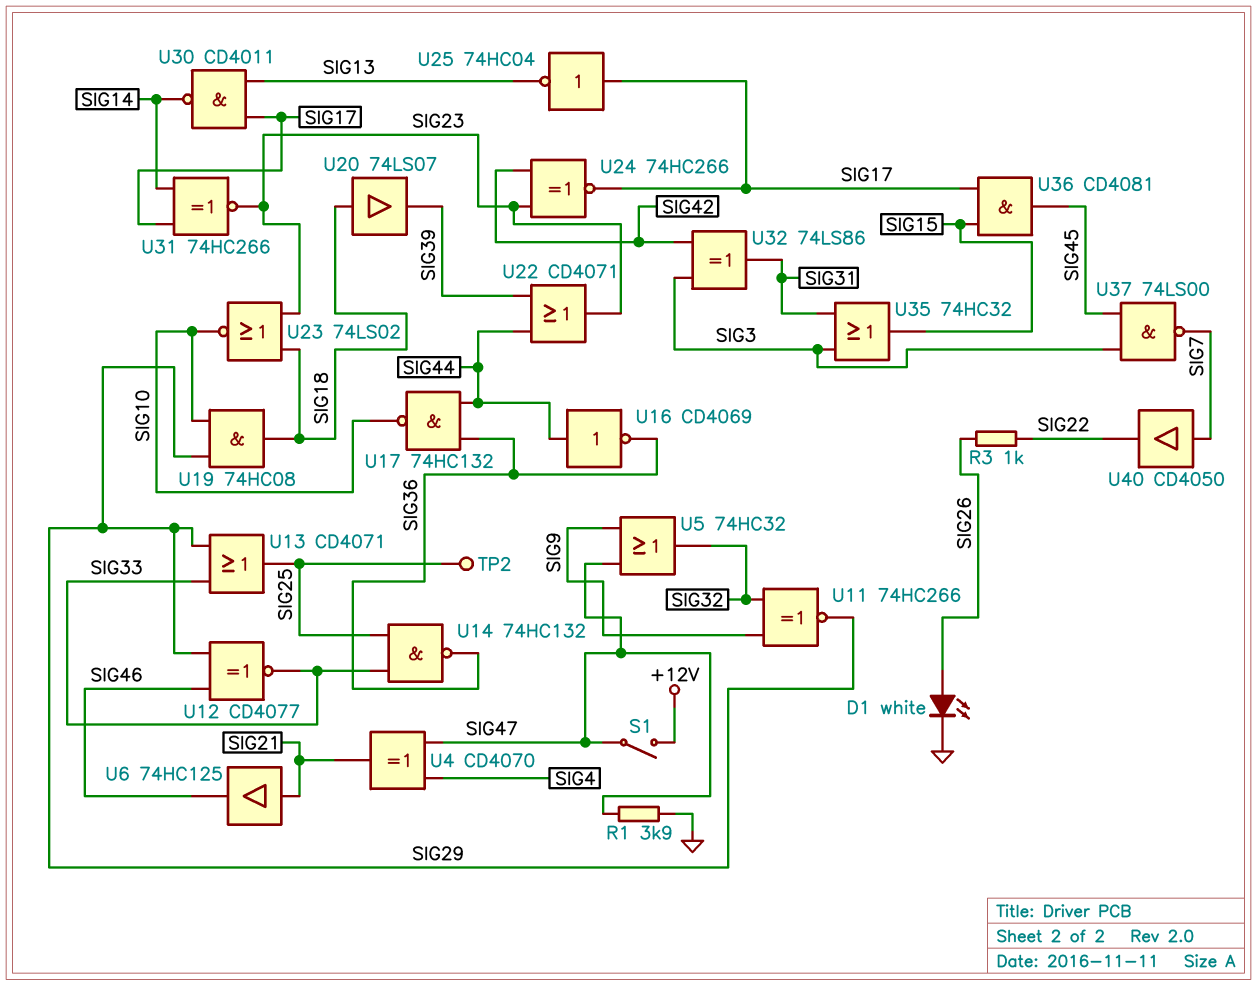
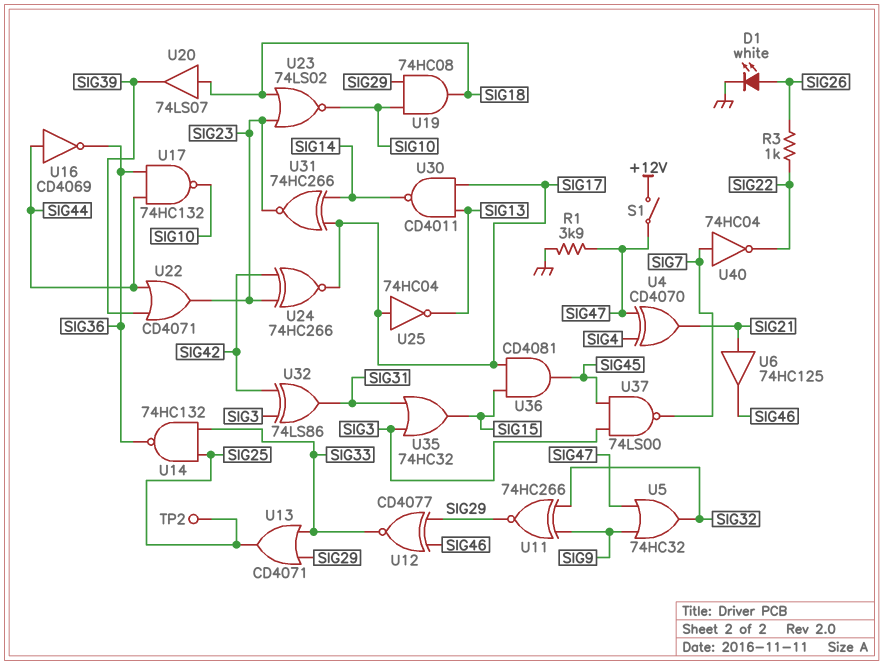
U40: buffer CD4050 (in SIG7, out SIG22) -> NOT 74HC04 (in SIG7, out SIG22)

